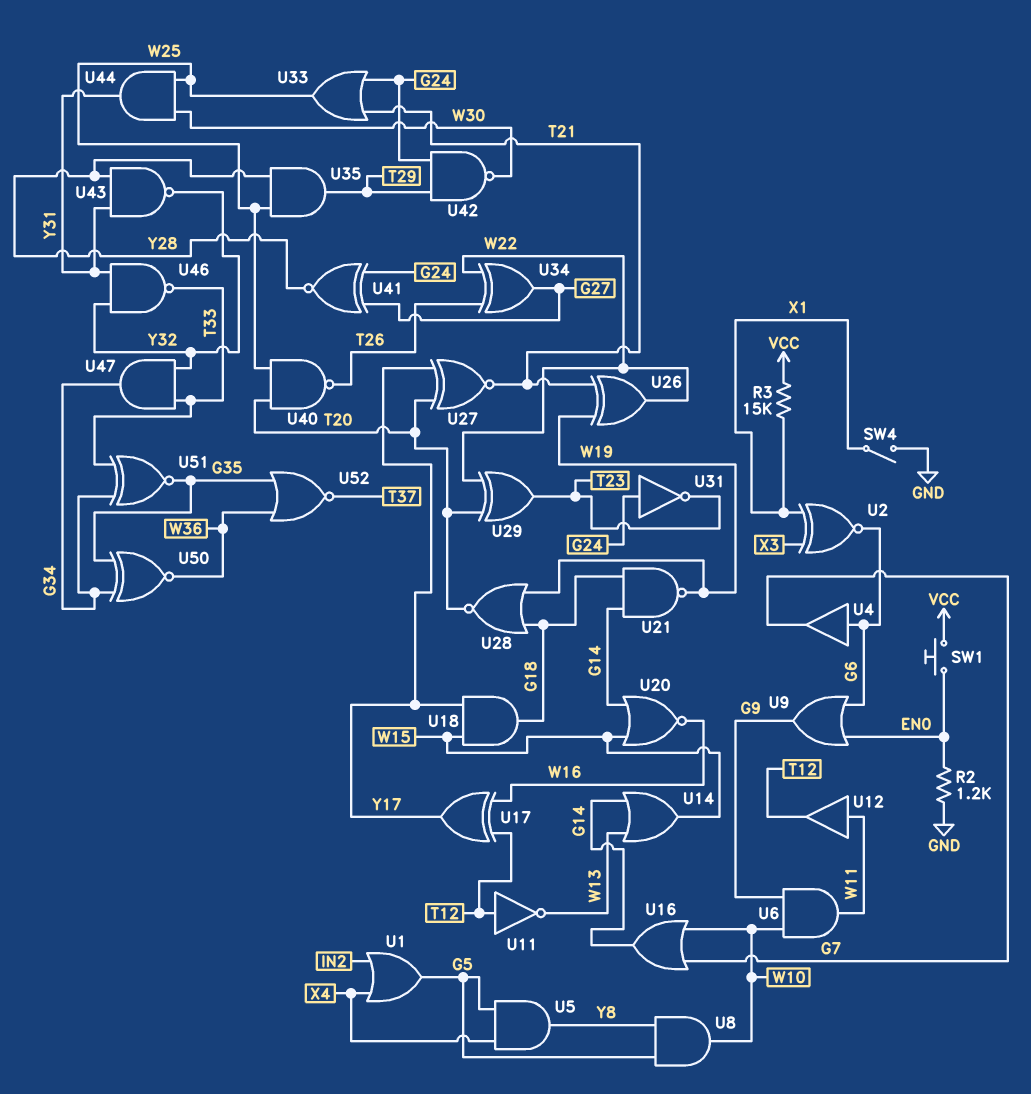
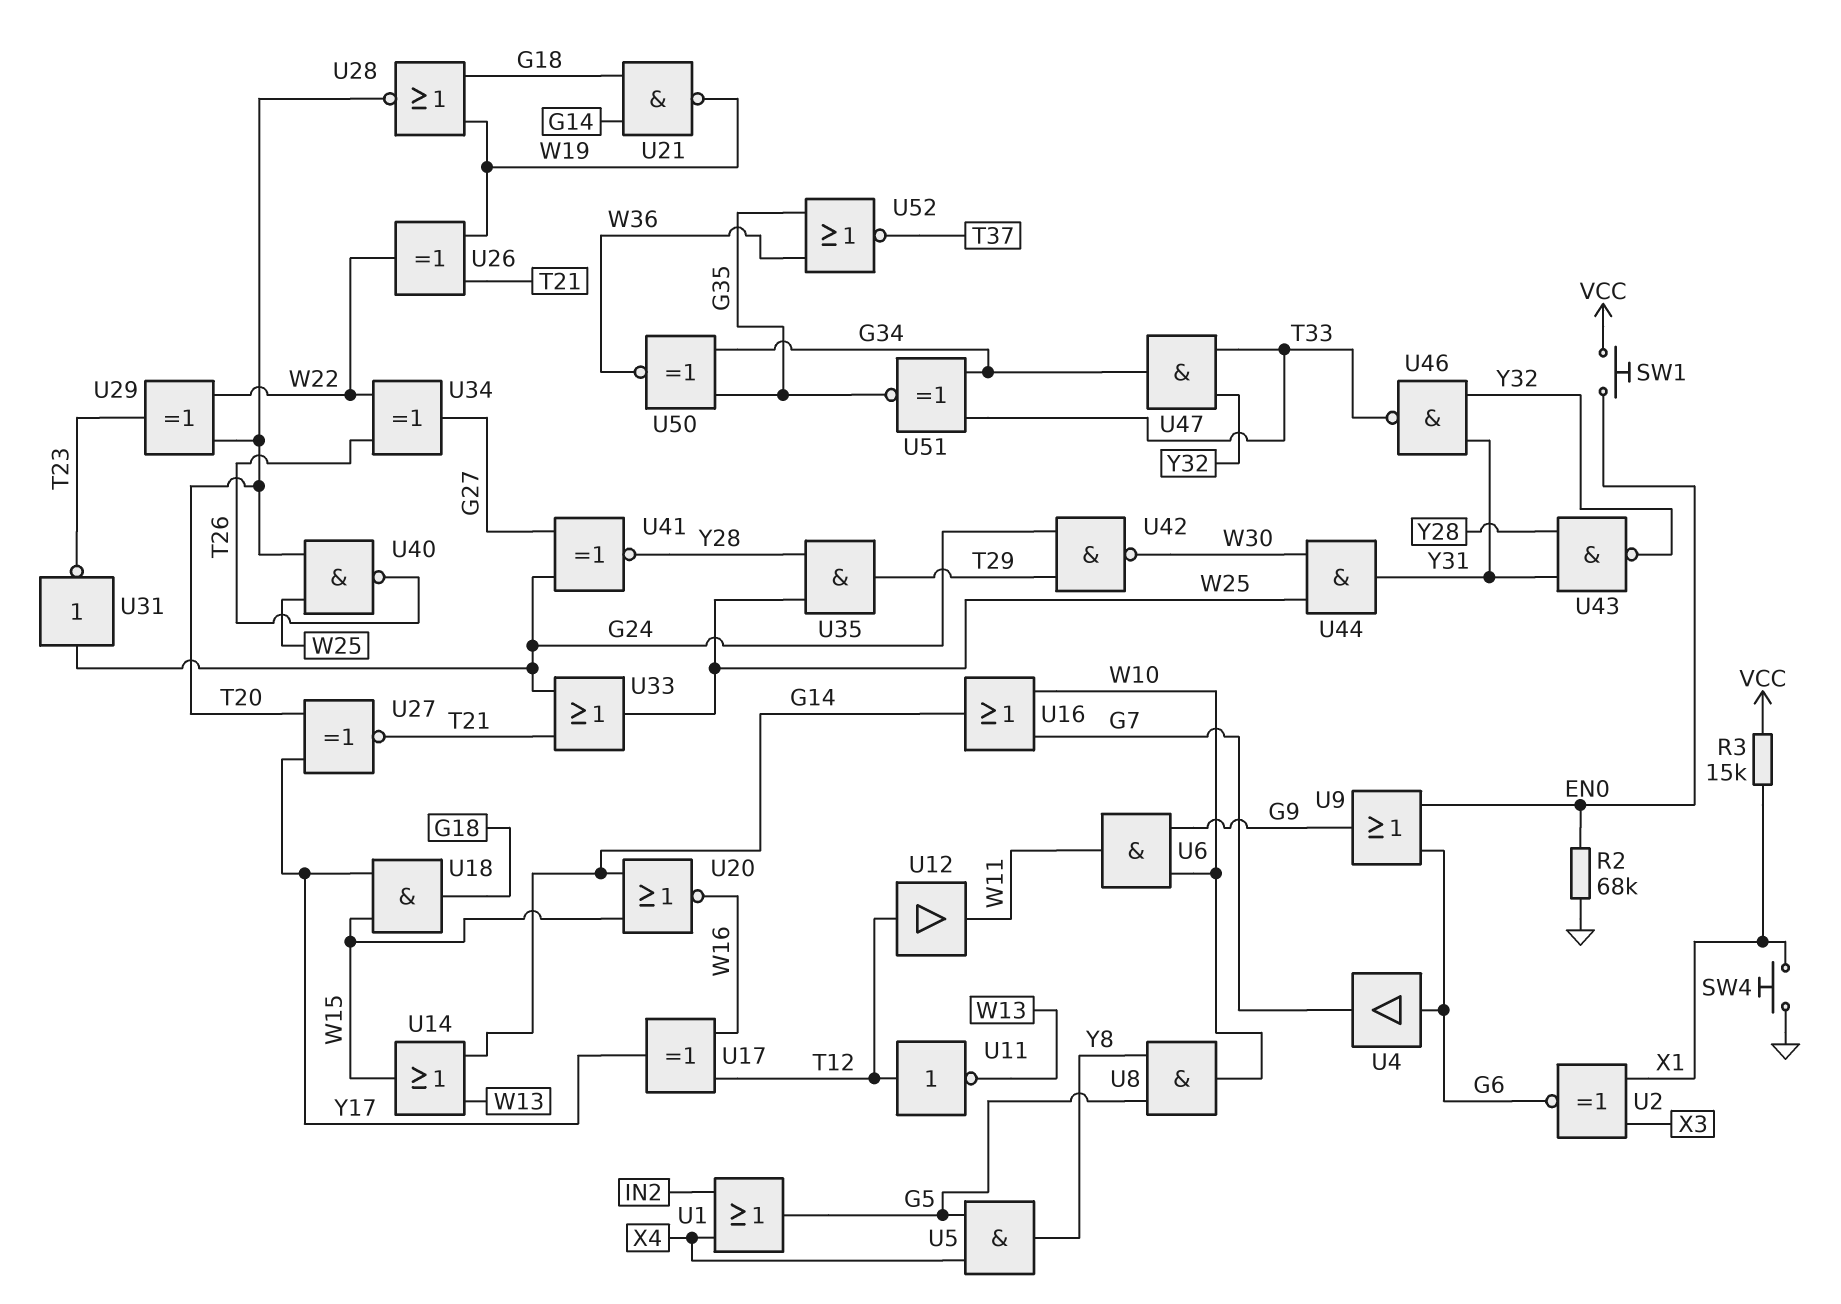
R2: 1.2k (EN0, GND) -> 68k (EN0, GND)
SW4: switch (GND, X1) -> button (GND, X1)
U12: buffer (in W11, out T12) -> buffer (in T12, out W11)

